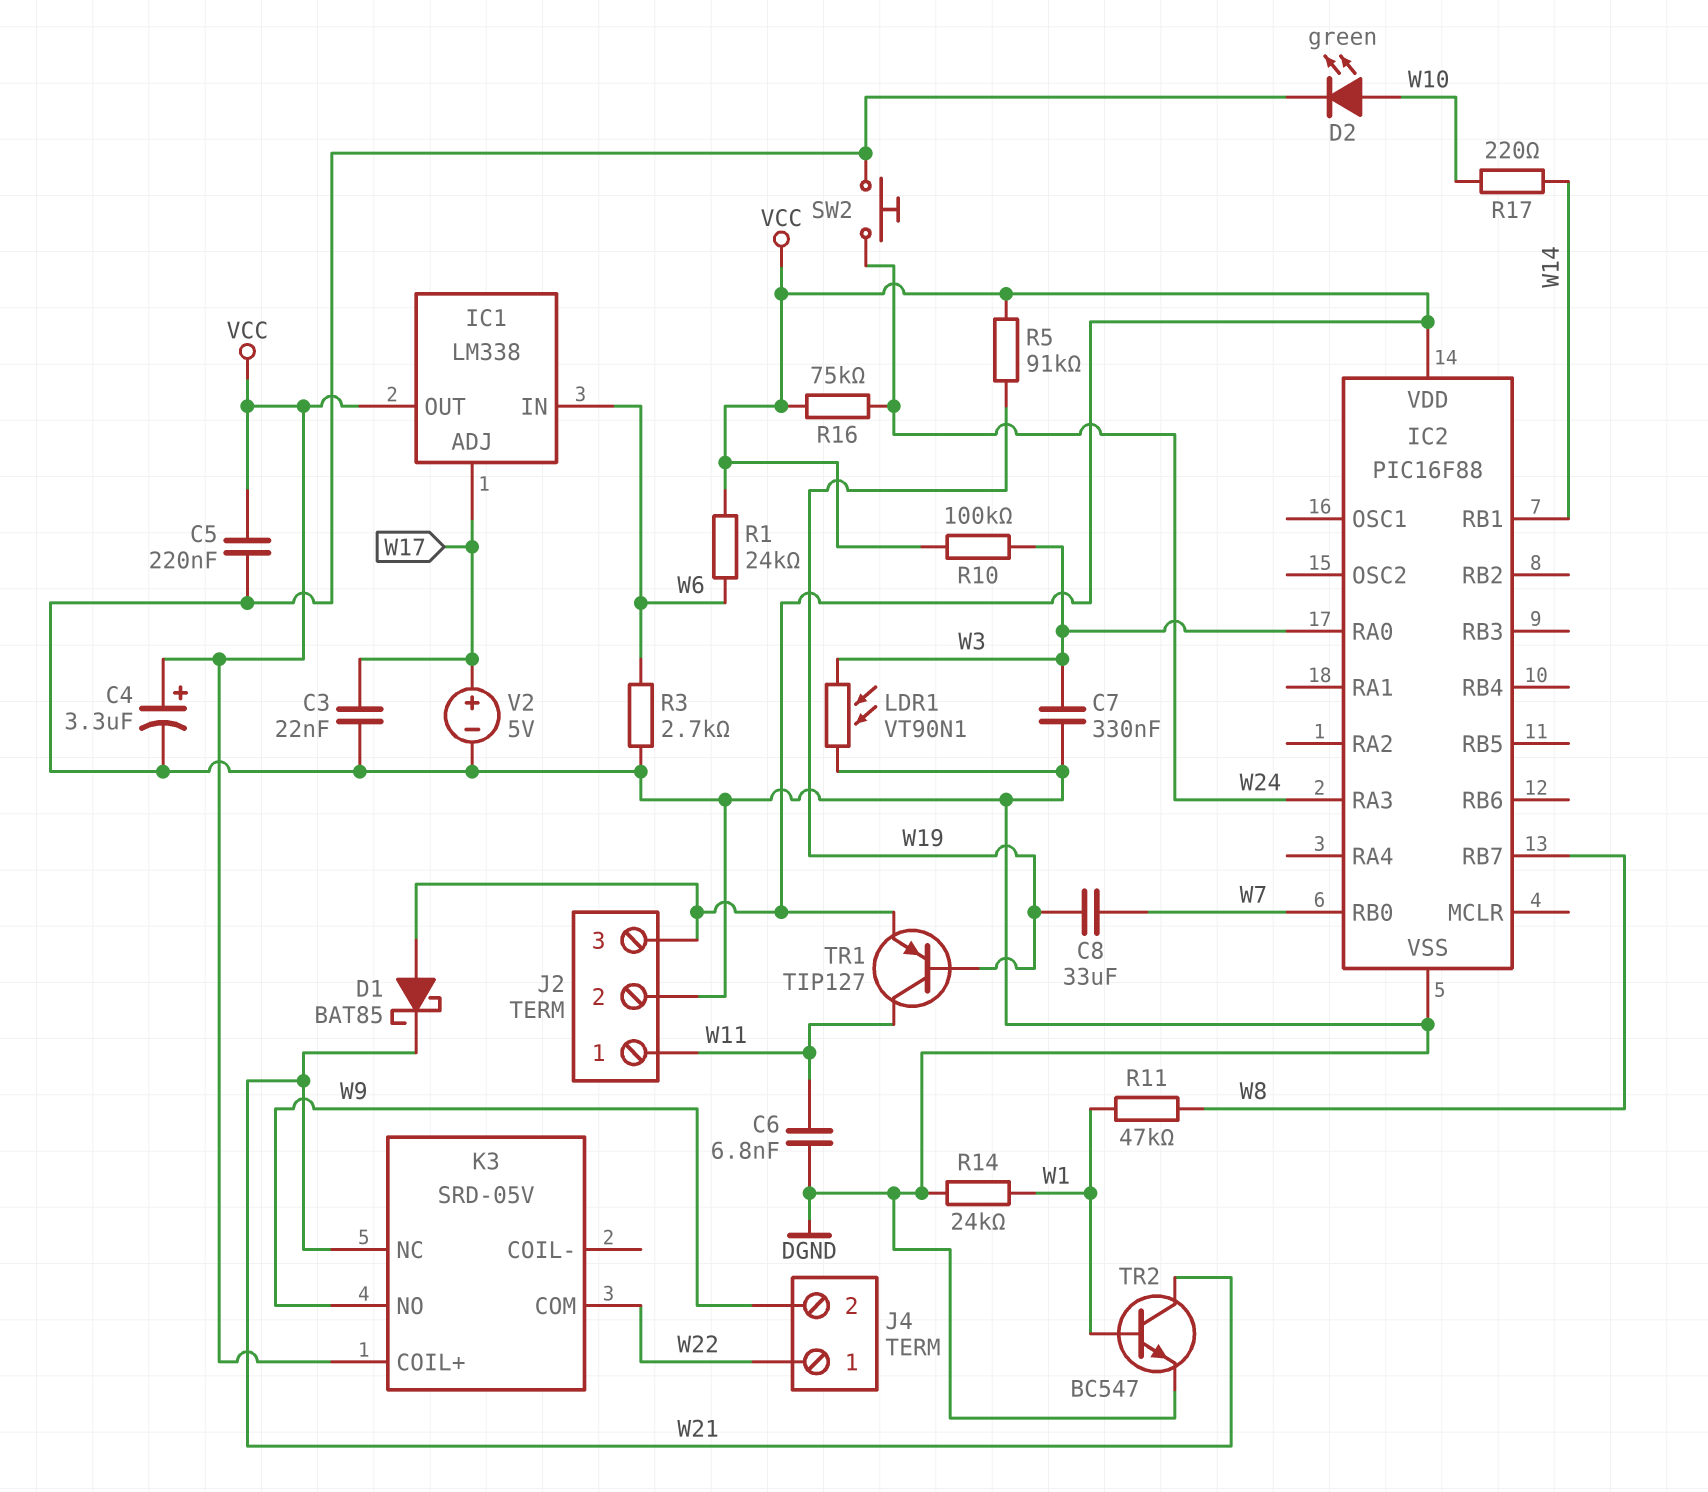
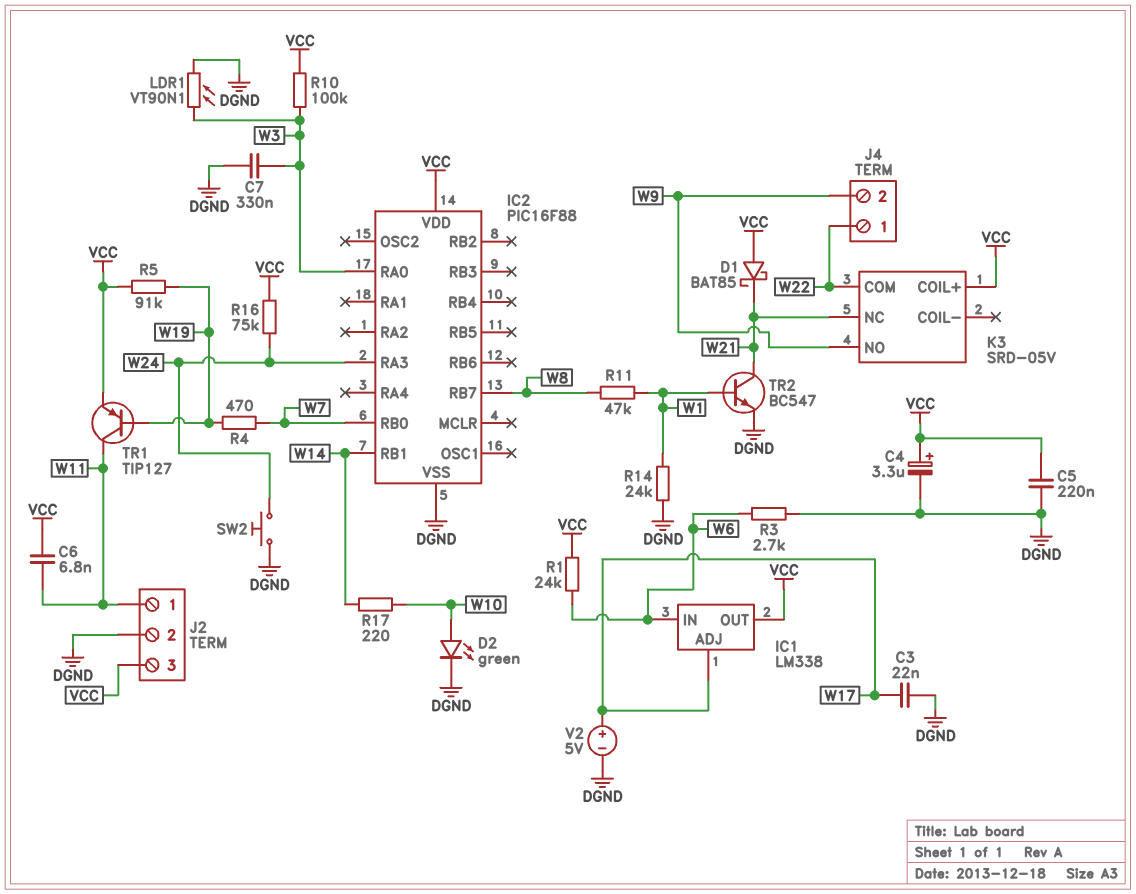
C6: 6.8nF (DGND, W11) -> 6.8nF (VCC, W11)
C8: 33uF (W7, W19) -> none
R4: none -> 470 (W7, W19)

